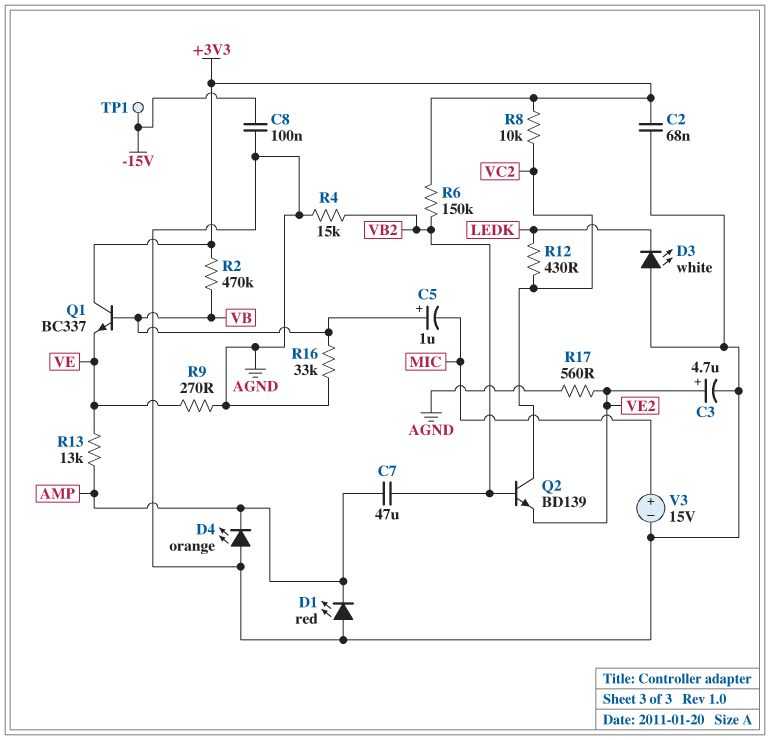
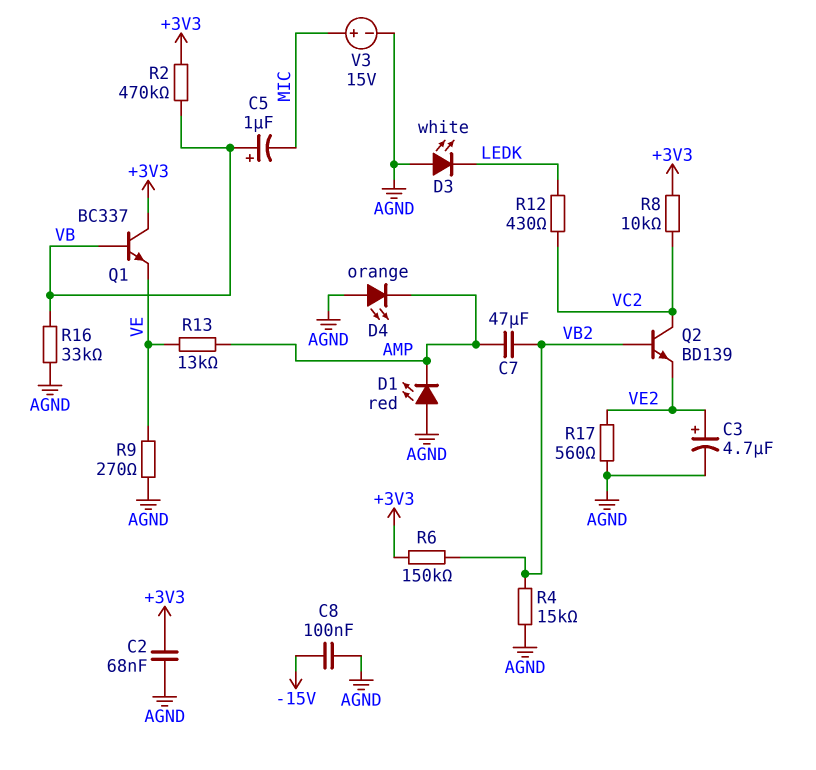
TP1: test point (-15V) -> none

